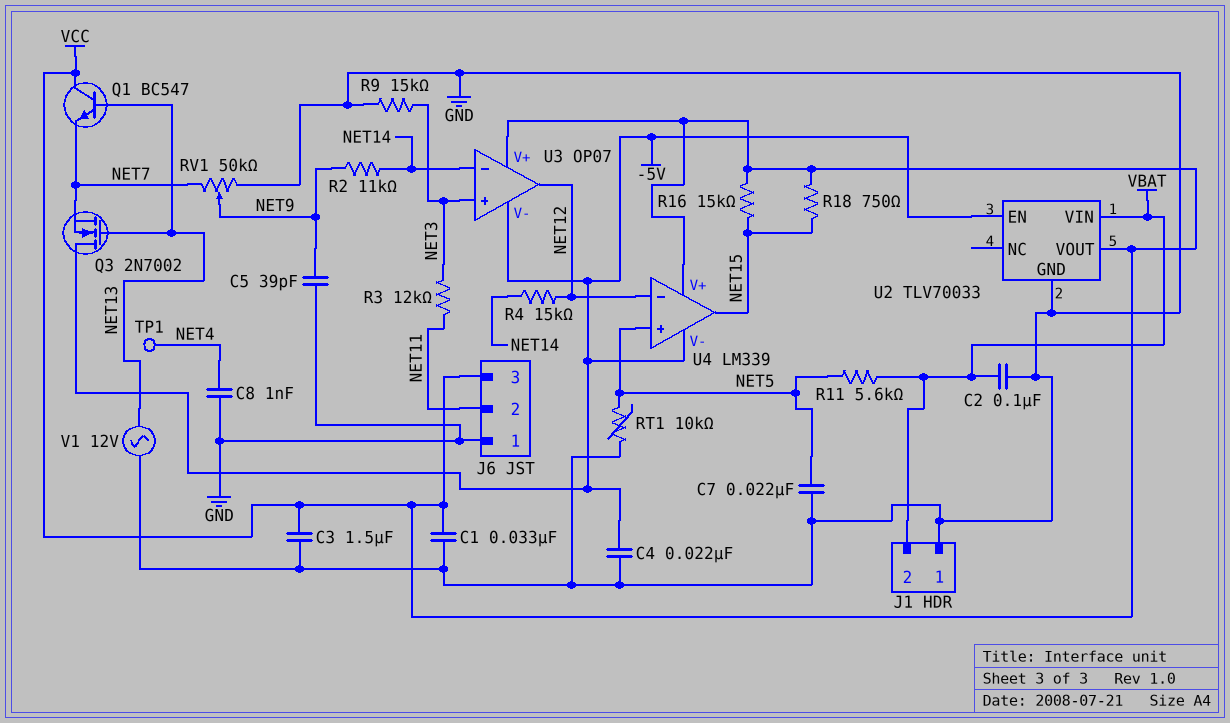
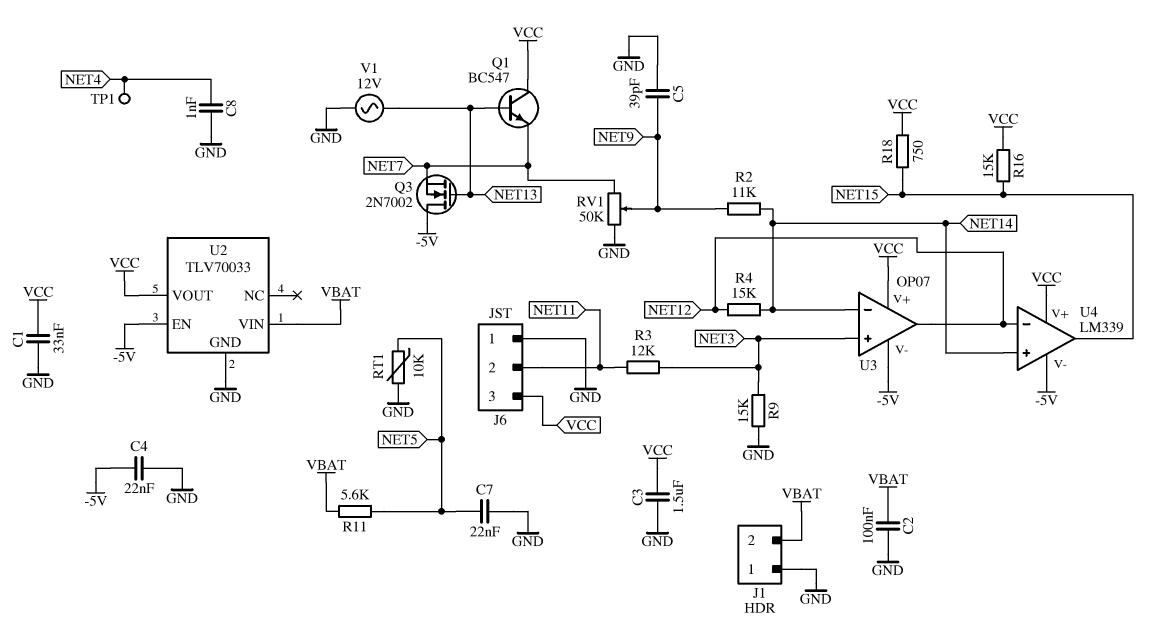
U4 pin in+: NET5 -> NET14

